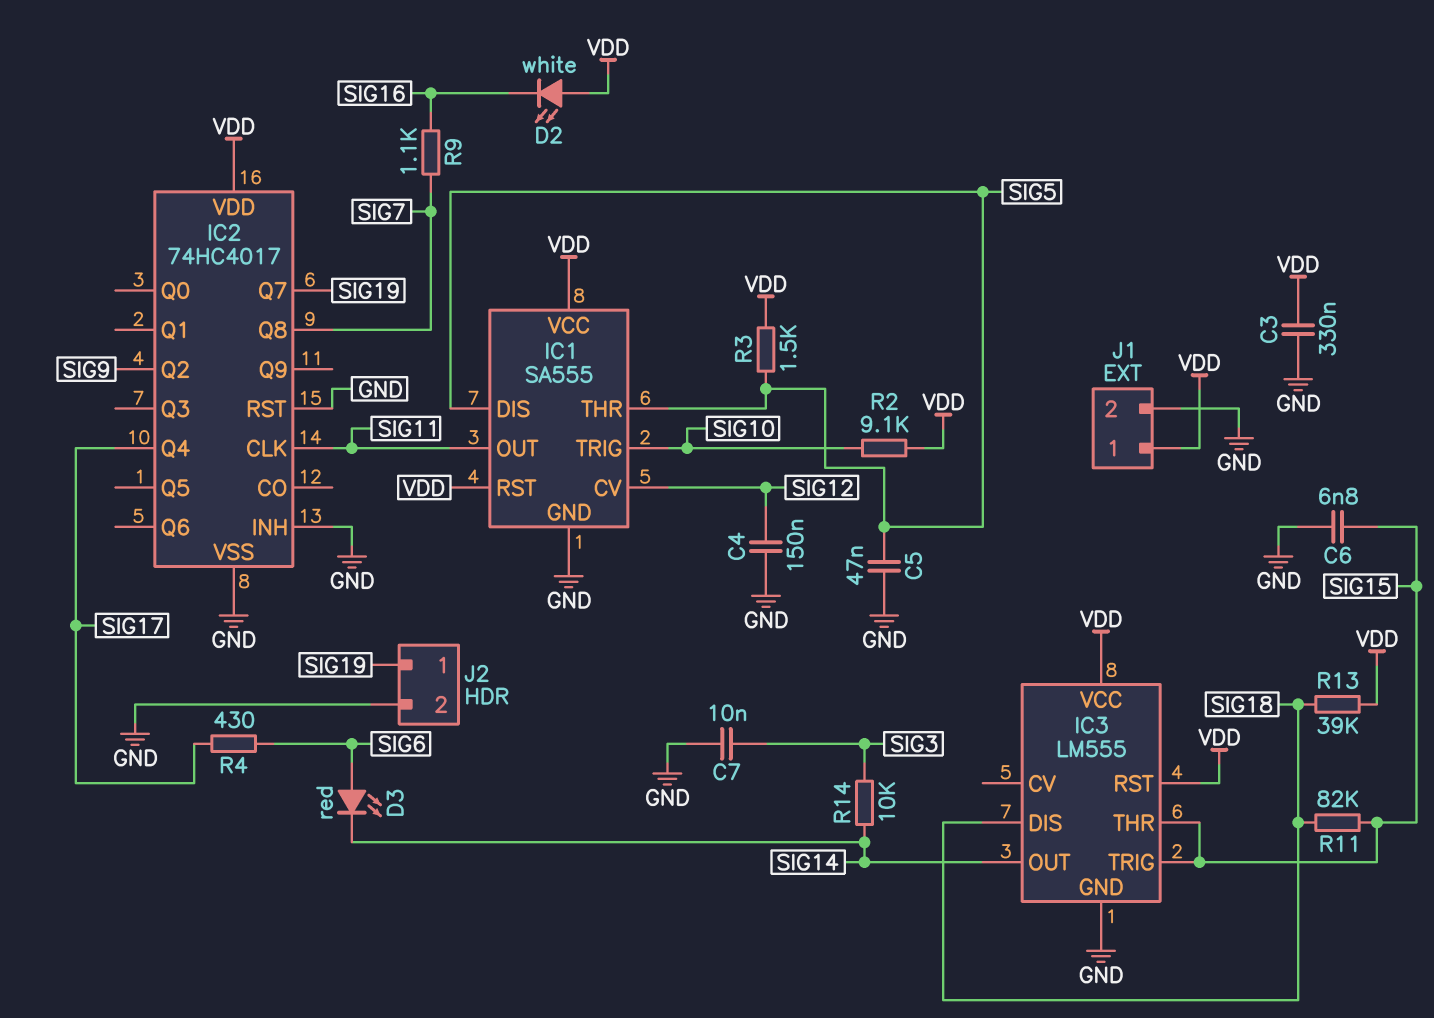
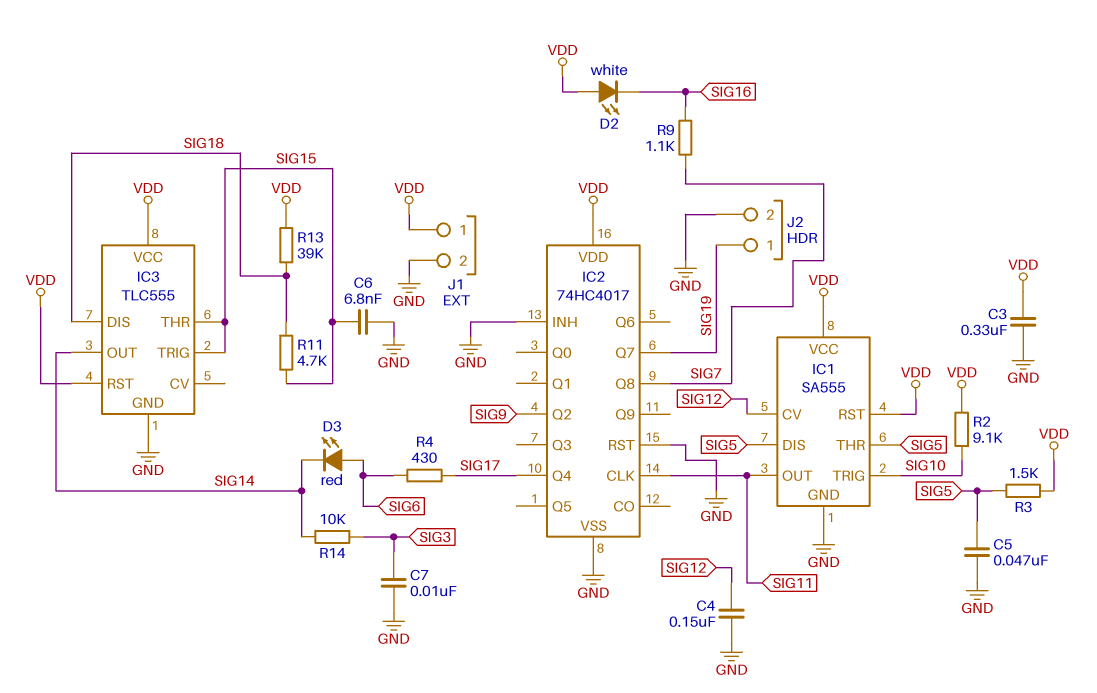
IC3: LM555 -> TLC555
R11: 82k (SIG15, SIG18) -> 4.7k (SIG15, SIG18)

